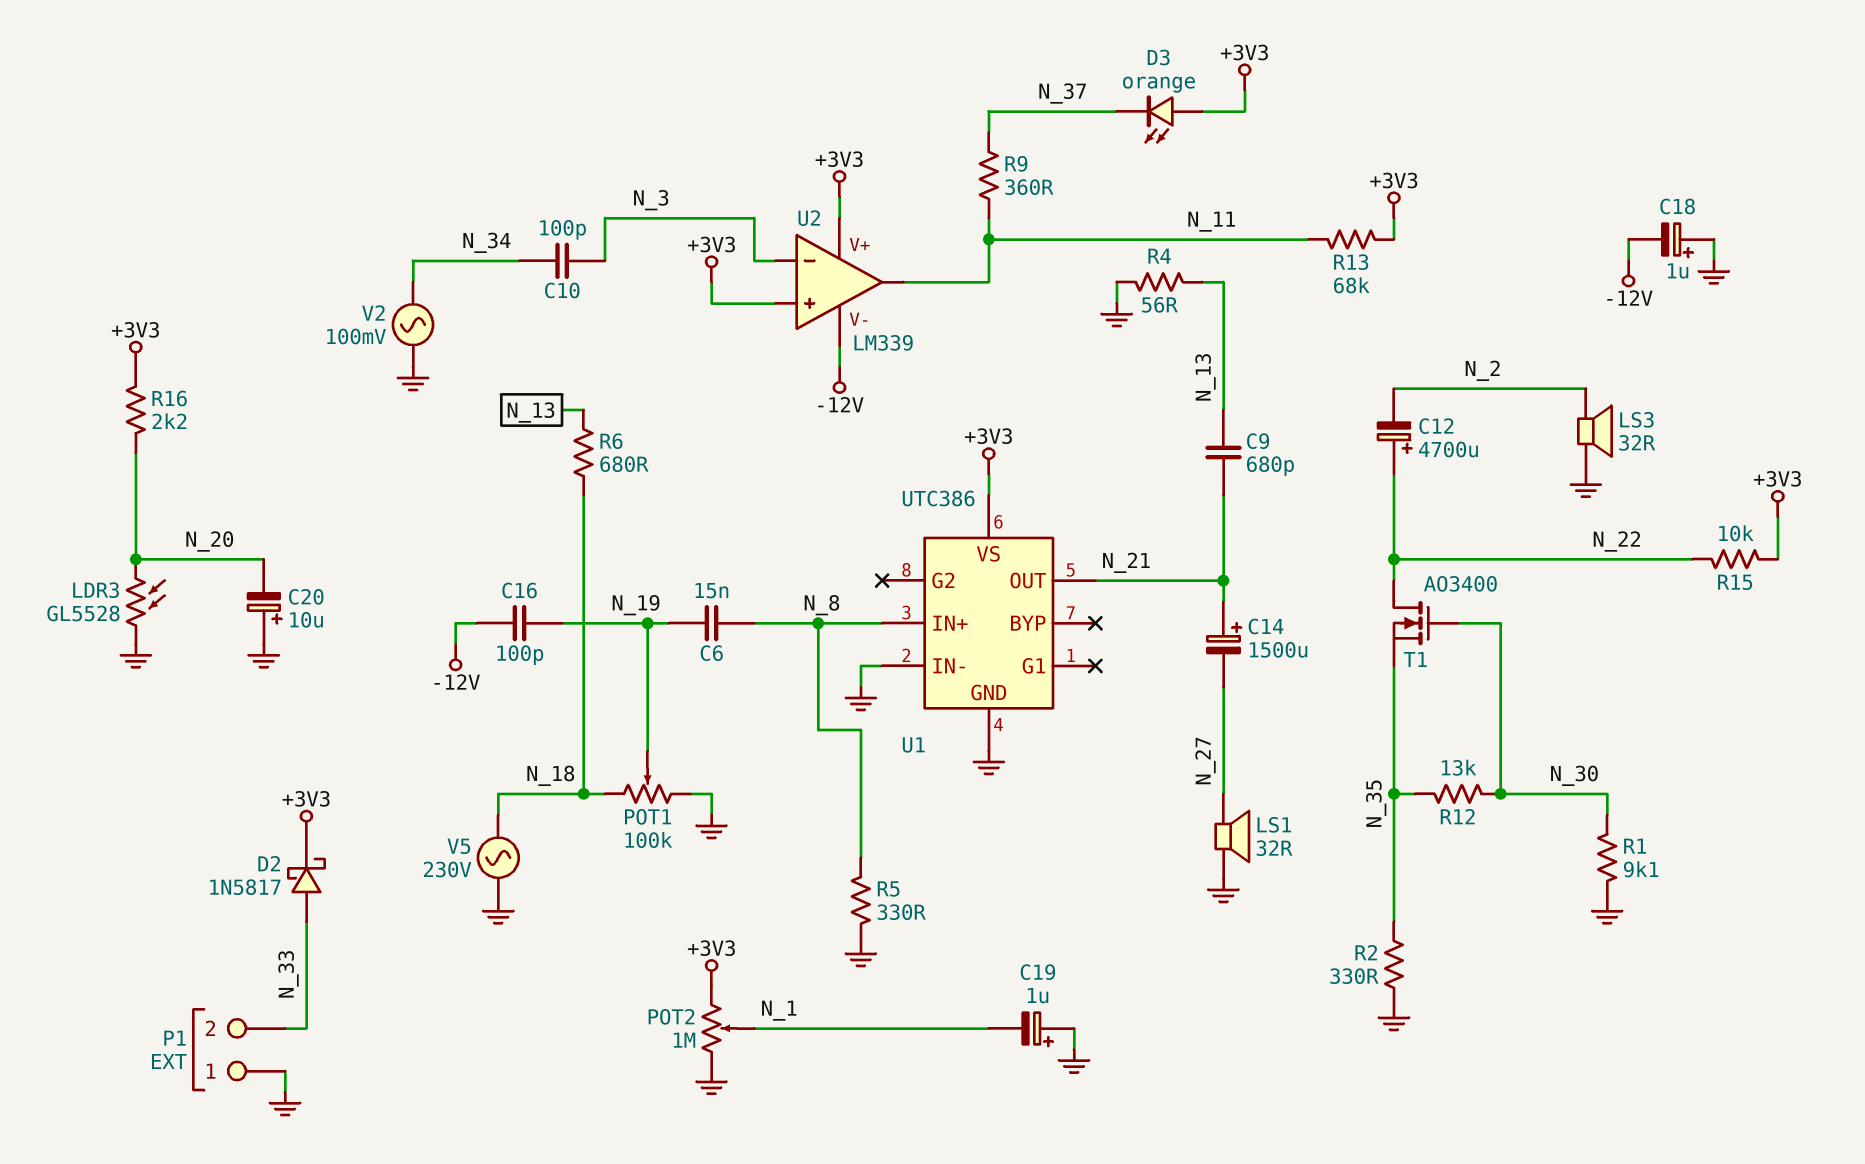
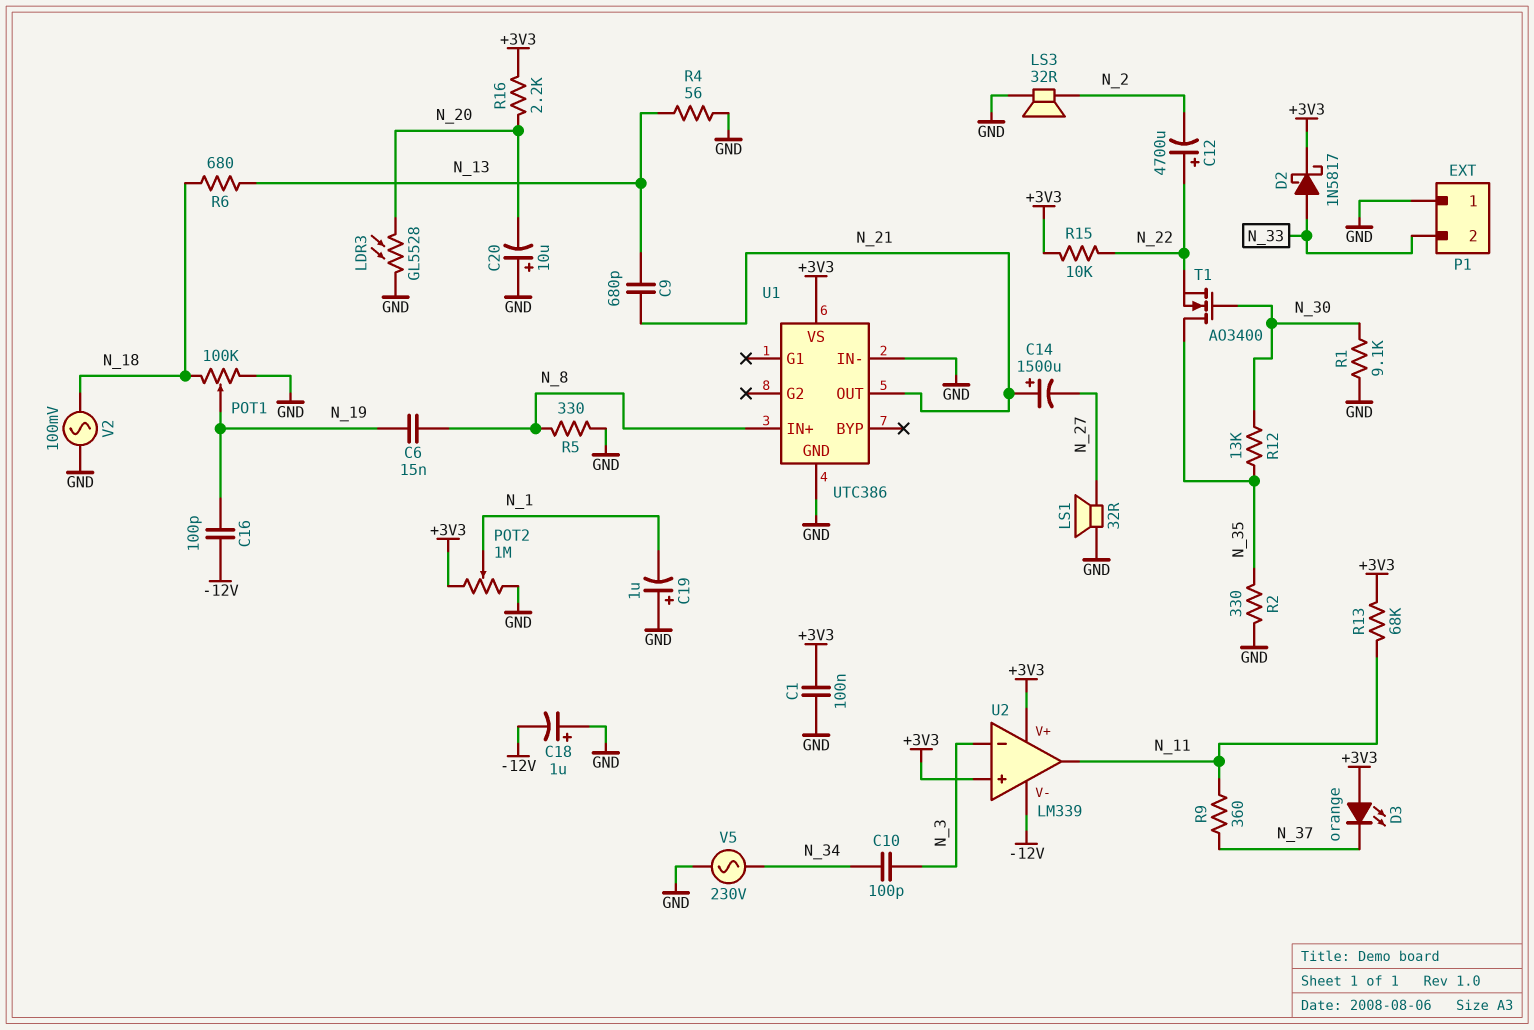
C1: none -> 100nF (+3V3, GND)
T1: NMOS AO3400 (G N_30, D N_22, S N_35) -> NMOS AO3400 (G N_30, D N_35, S N_22)
V2: AC 100mV (GND, N_34) -> AC 100mV (GND, N_18)
V5: AC 230V (GND, N_18) -> AC 230V (GND, N_34)

